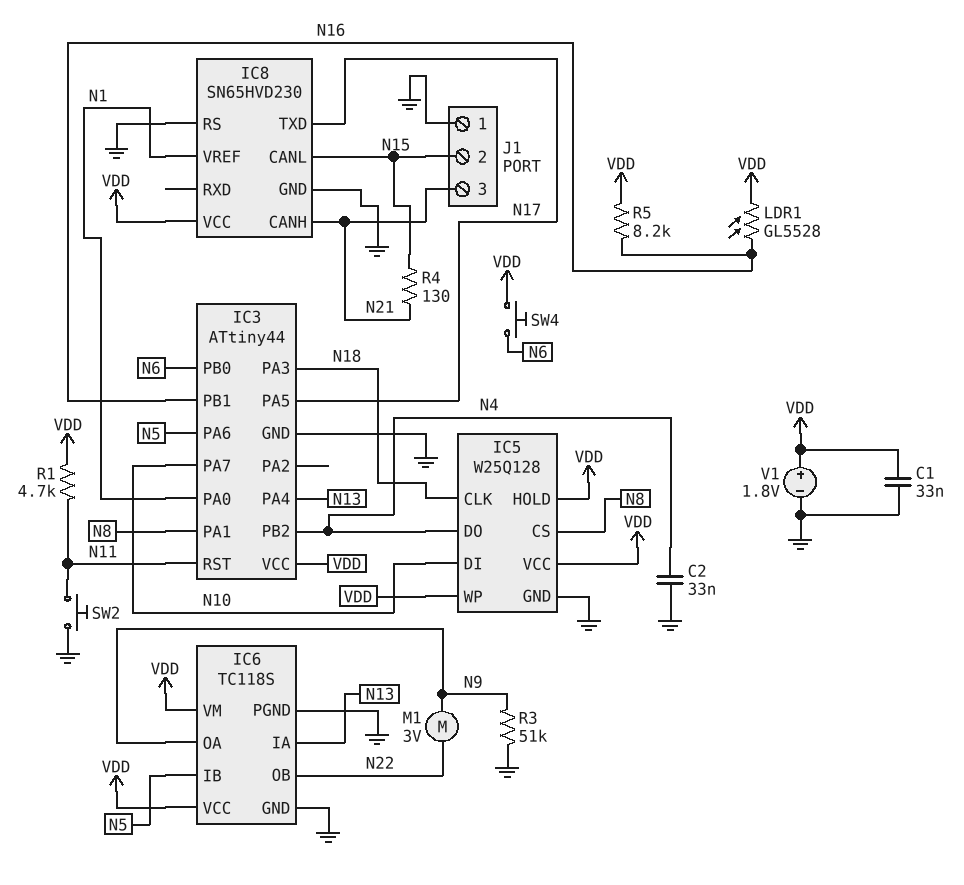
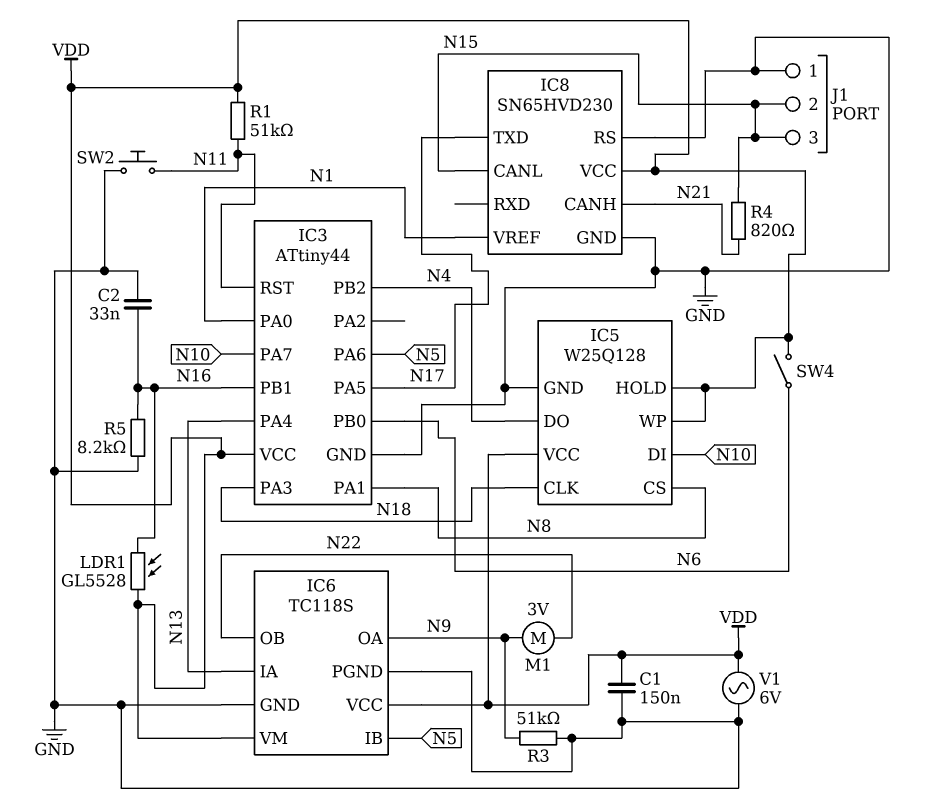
C1: 33nF (GND, VDD) -> 150nF (GND, VDD)
C2: 33nF (GND, N4) -> 33nF (GND, N16)
J1 pin 3: N21 -> N15
R1: 4.7k (N11, VDD) -> 51k (N11, VDD)
R4: 130 (N15, N21) -> 820 (N15, N21)
R5: 8.2k (N16, VDD) -> 8.2k (GND, N16)
SW4: button (N6, VDD) -> switch (N6, VDD)
V1: 1.8V (plus VDD, minus GND) -> AC 6V (GND, VDD)

